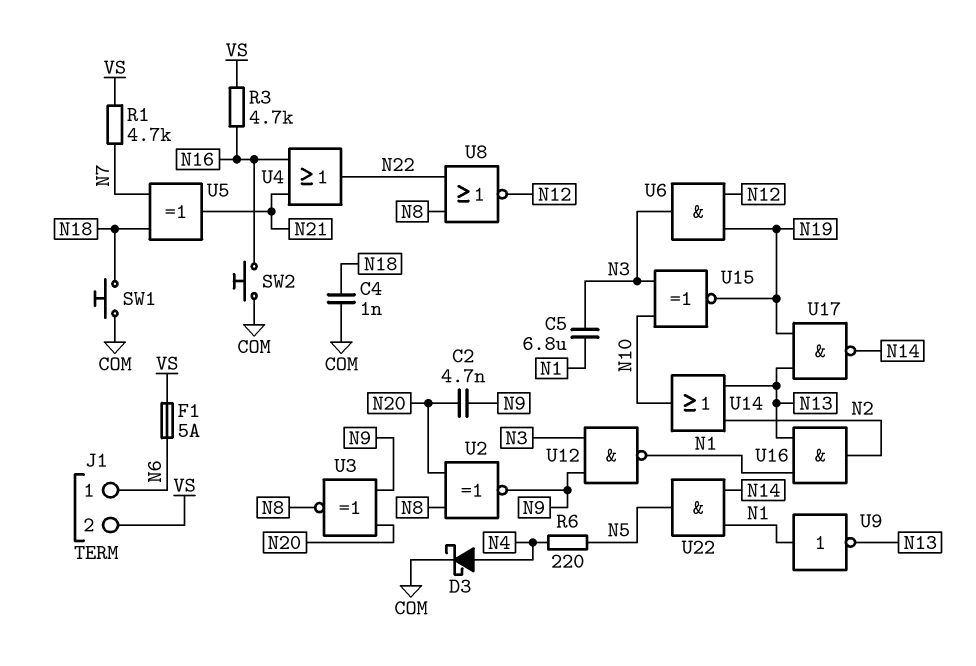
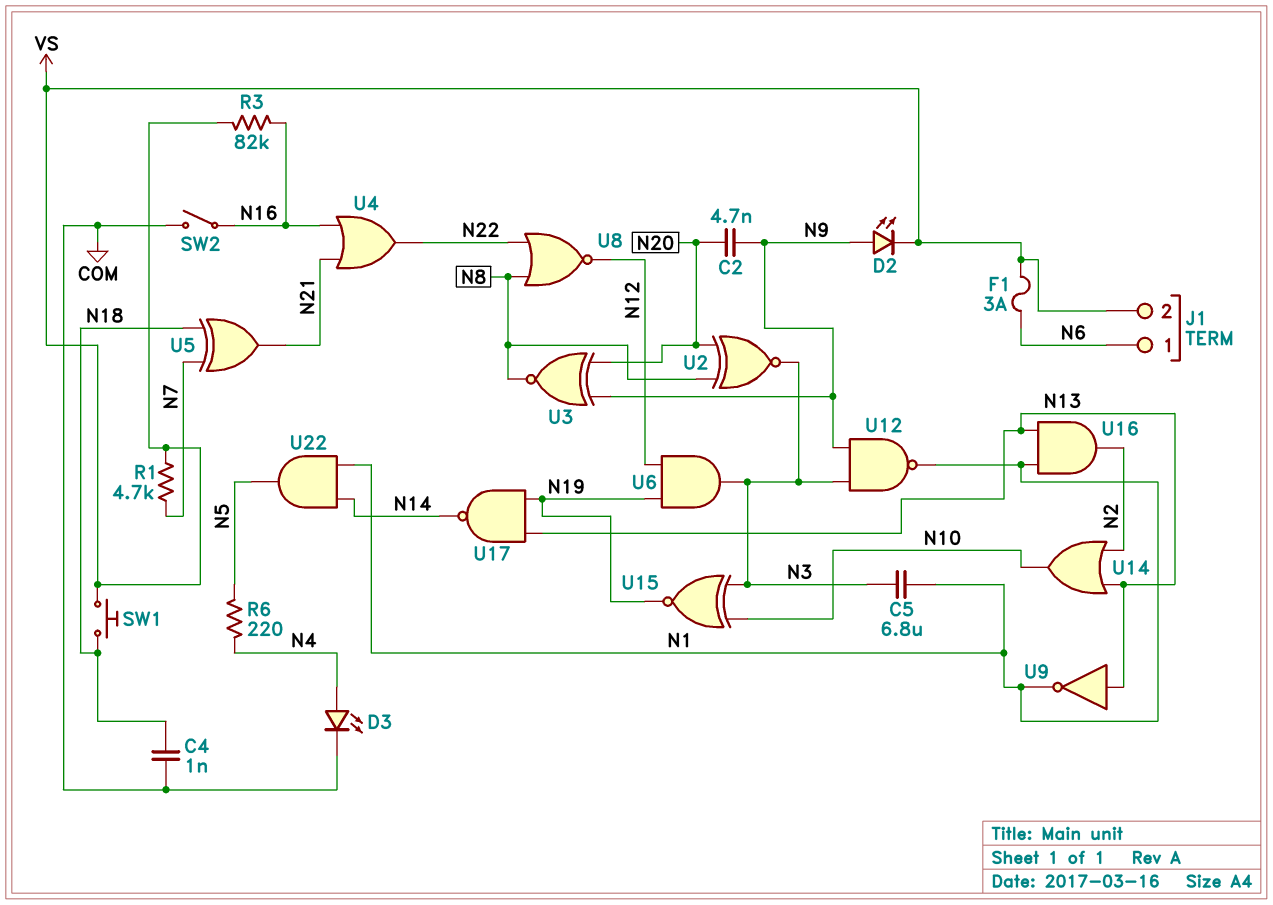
D2: none -> LED (A N9, K VS)
D3: schottky (A N4, K COM) -> LED (A N4, K COM)
F1: 5A (N6, VS) -> 3A (N6, VS)
R3: 4.7k (N16, VS) -> 82k (N16, VS)
SW1: button (COM, N18) -> button (N18, VS)
SW2: button (COM, N16) -> switch (COM, N16)
U2: XNOR (in N8, in N20, out N9) -> XNOR (in N8, in N20, out N3)
U9: NOT (in N1, out N13) -> NOT (in N13, out N1)

